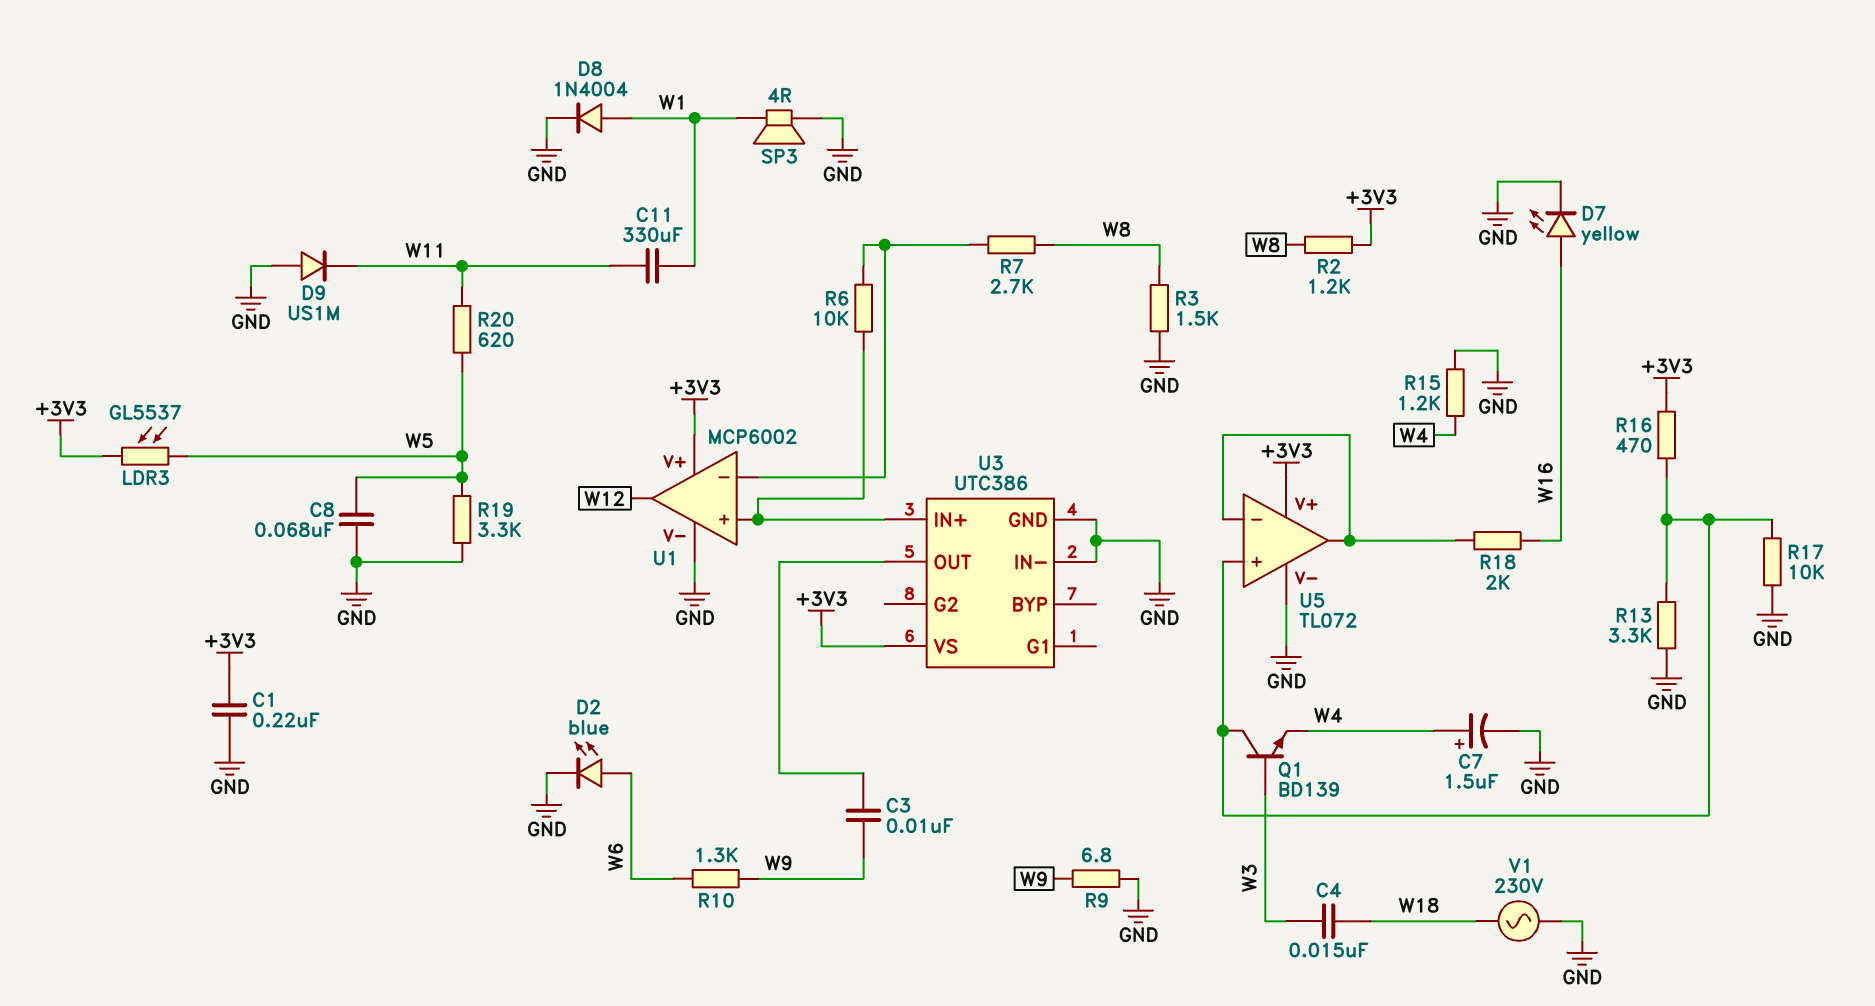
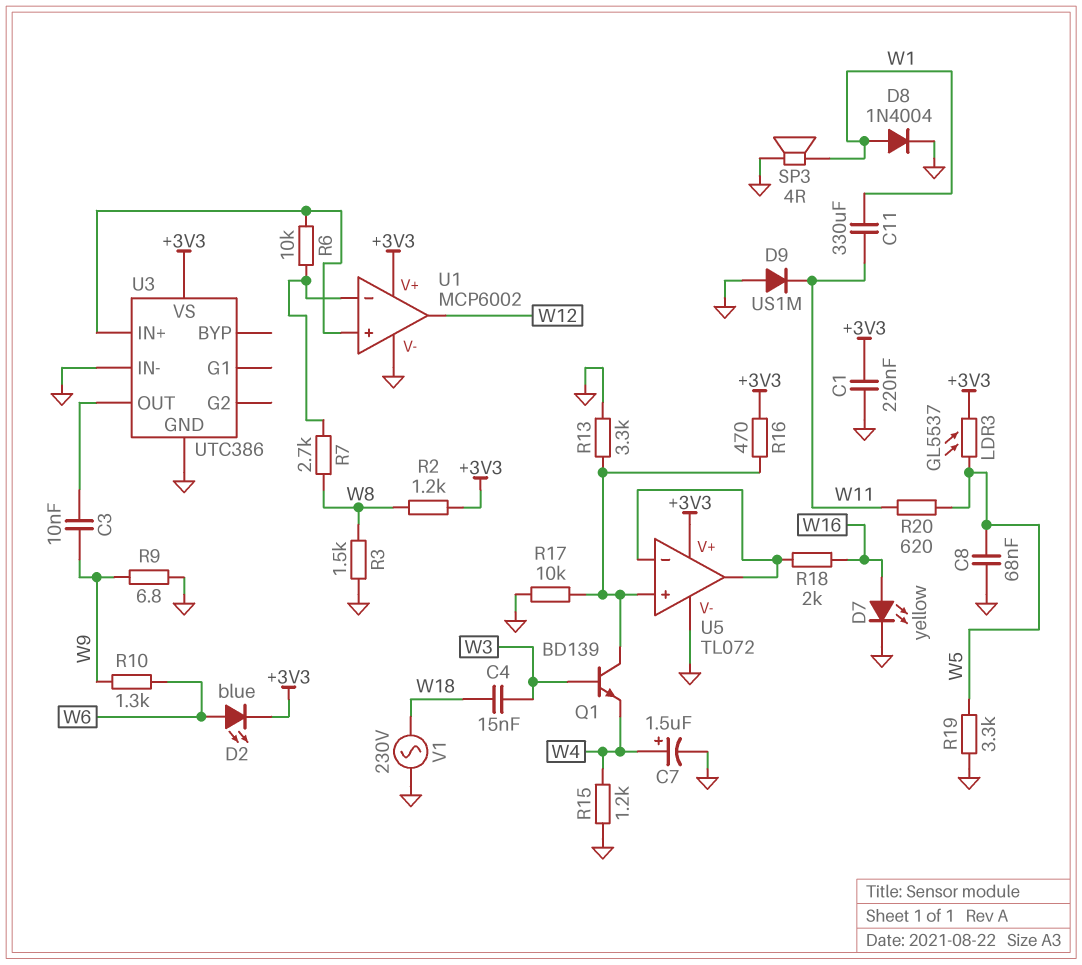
D2: LED blue (A W6, K GND) -> LED blue (A W6, K +3V3)

